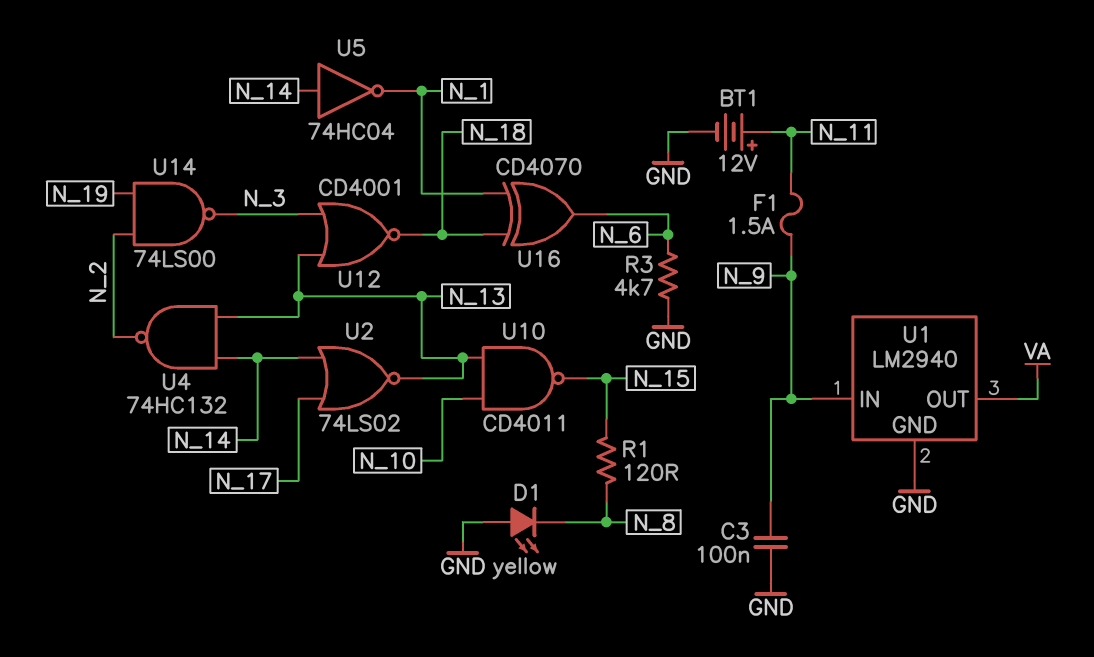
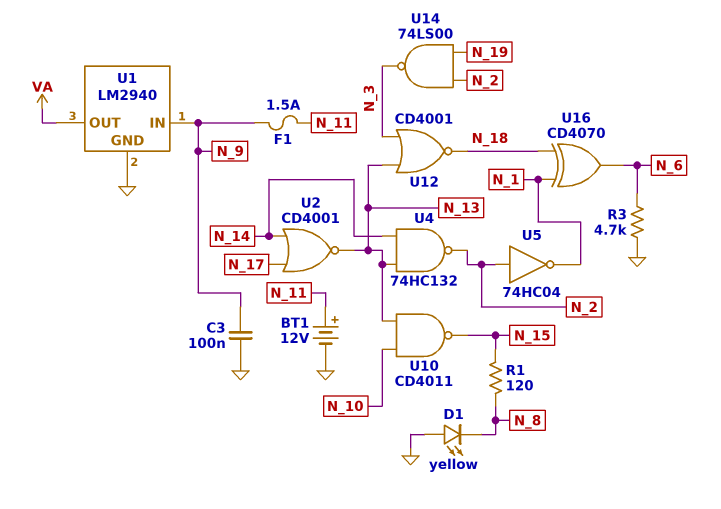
U2: NOR 74LS02 (in N_14, in N_17, out N_13) -> NOR CD4001 (in N_14, in N_17, out N_13)
U5: NOT 74HC04 (in N_14, out N_1) -> NOT 74HC04 (in N_2, out N_1)

